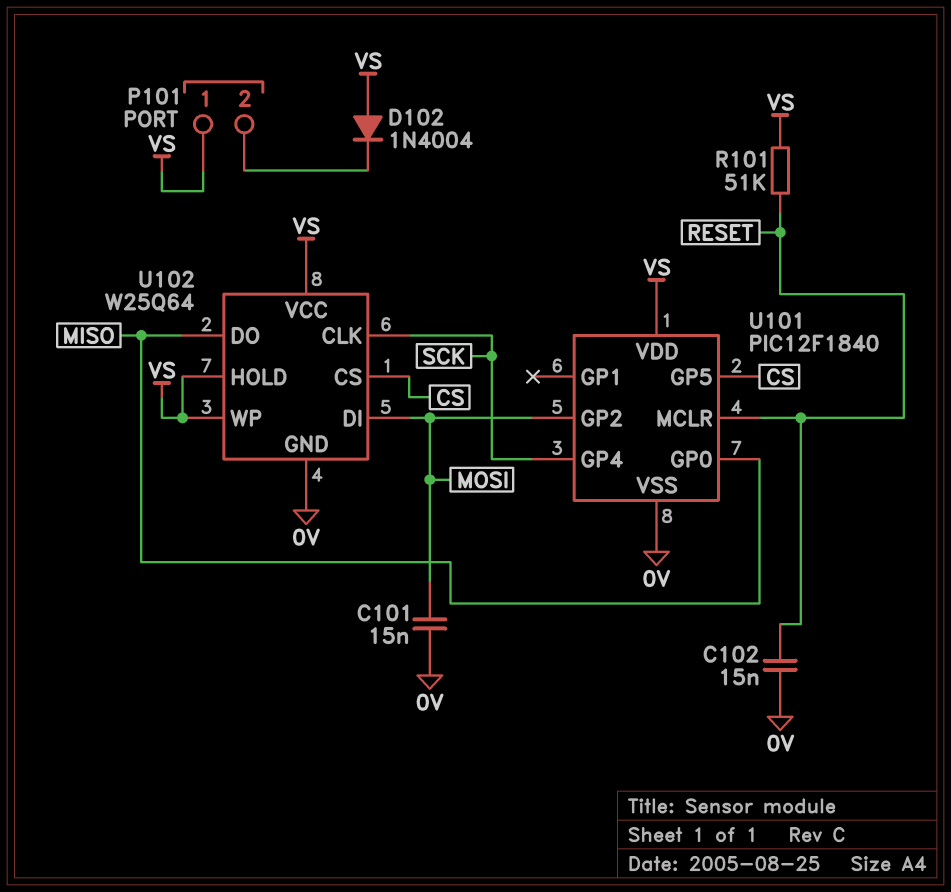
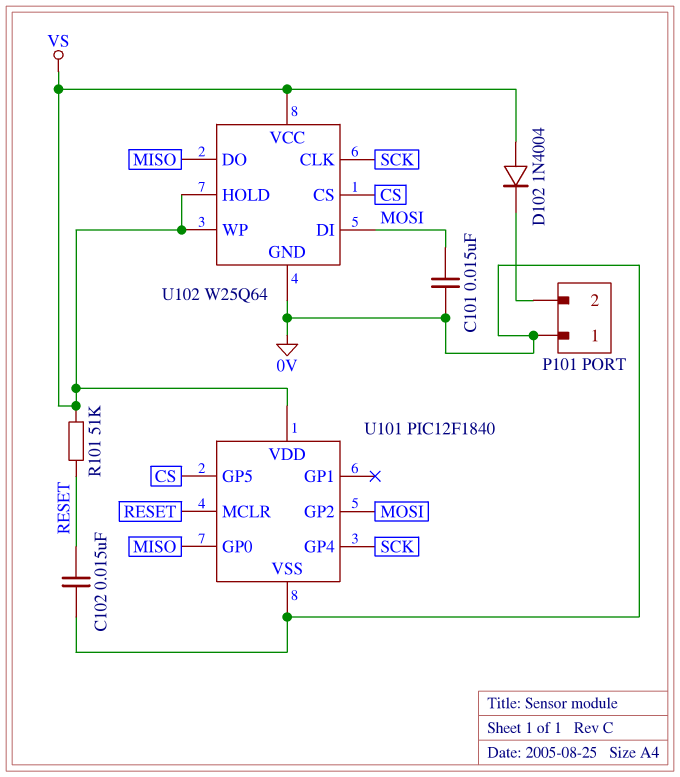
P101 pin 1: VS -> 0V

